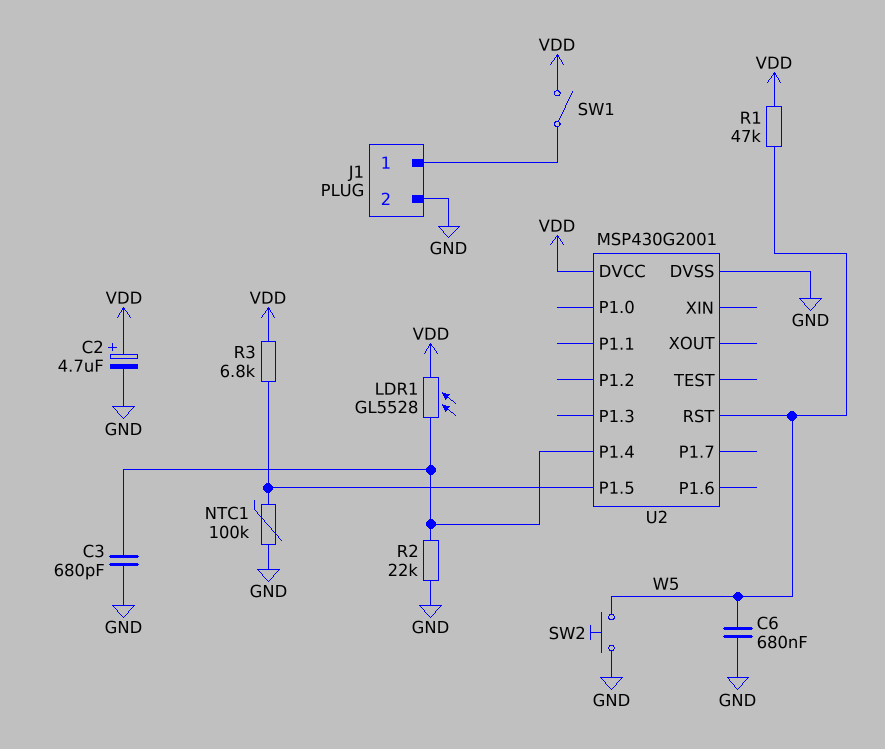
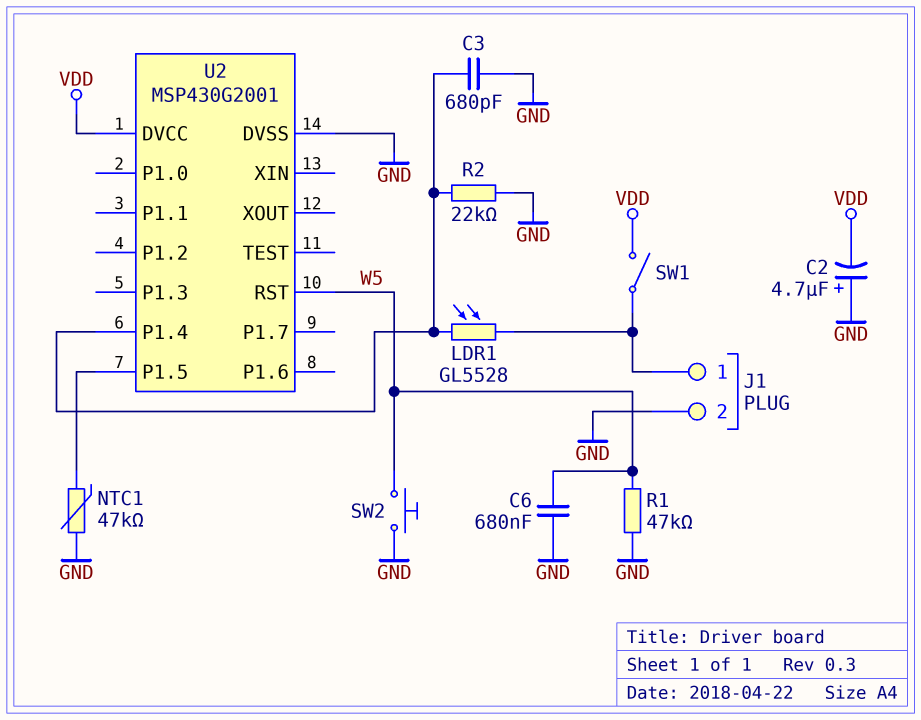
C2: 4.7uF (plus VDD, minus GND) -> 4.7uF (plus GND, minus VDD)
LDR1: GL5528 (U2/P1.4, VDD) -> GL5528 (J1/1, U2/P1.4)
NTC1: 100k (GND, U2/P1.5) -> 47k (GND, U2/P1.5)
R1: 47k (VDD, W5) -> 47k (GND, W5)
R3: 6.8k (U2/P1.5, VDD) -> none

